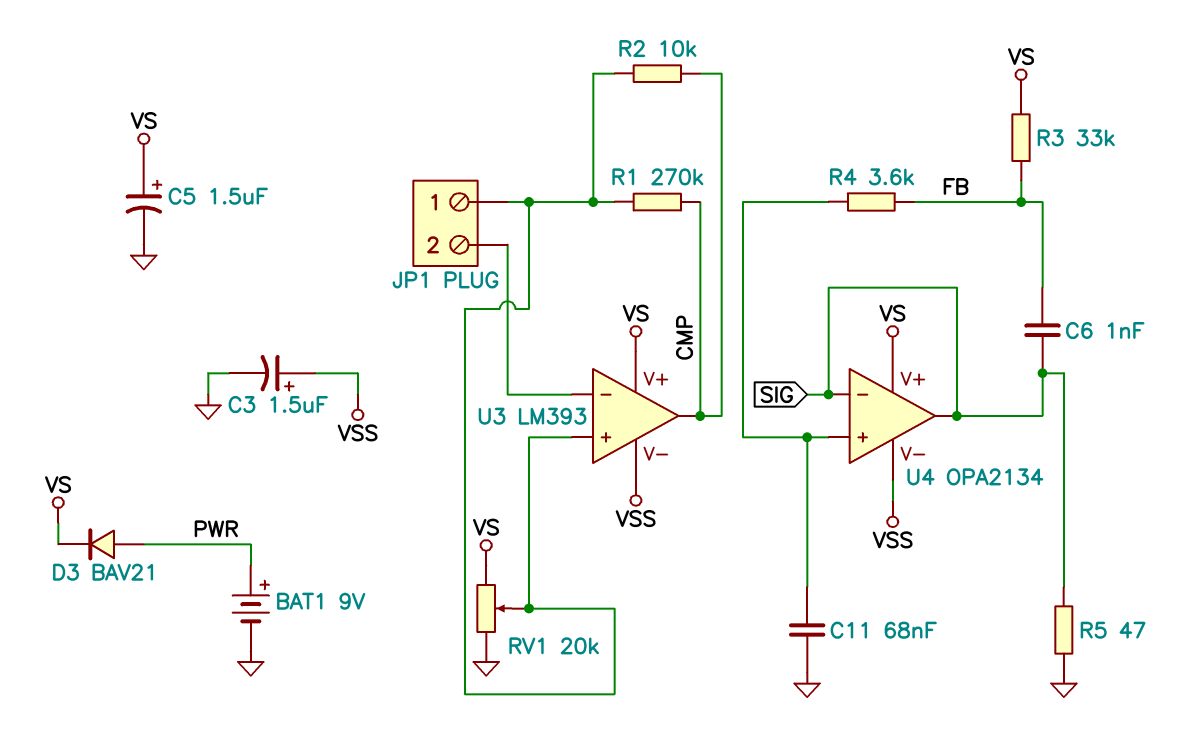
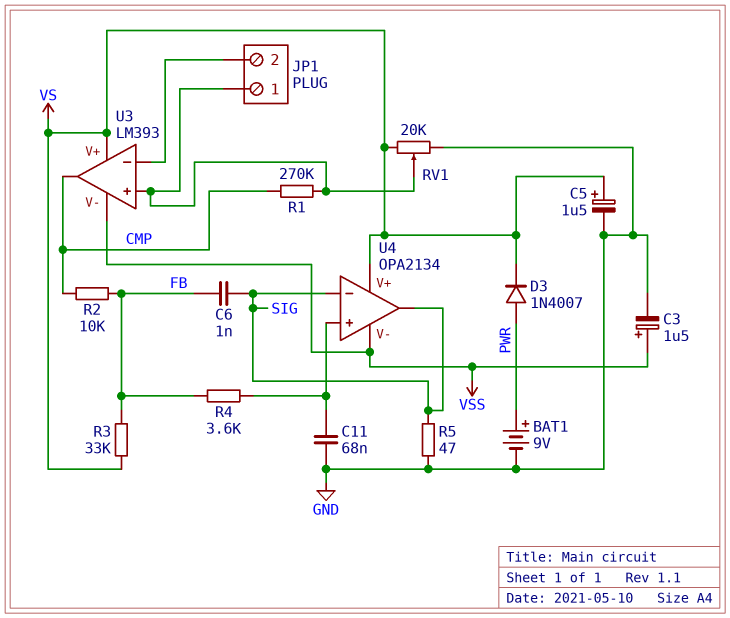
D3: diode BAV21 (A PWR, K VS) -> diode 1N4007 (A PWR, K VS)
R2: 10k (CMP, JP1/1) -> 10k (CMP, FB)

